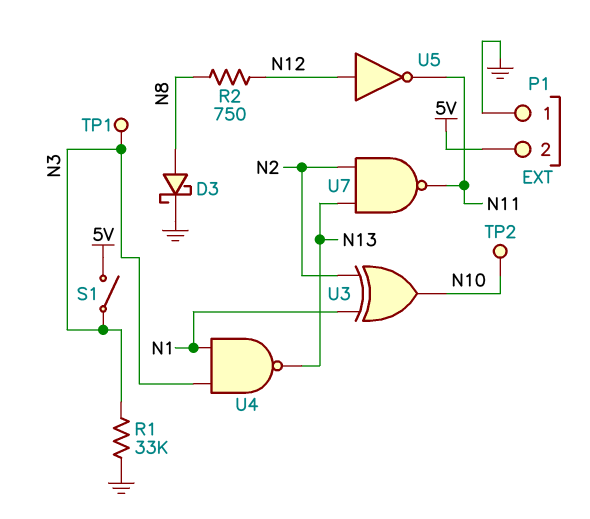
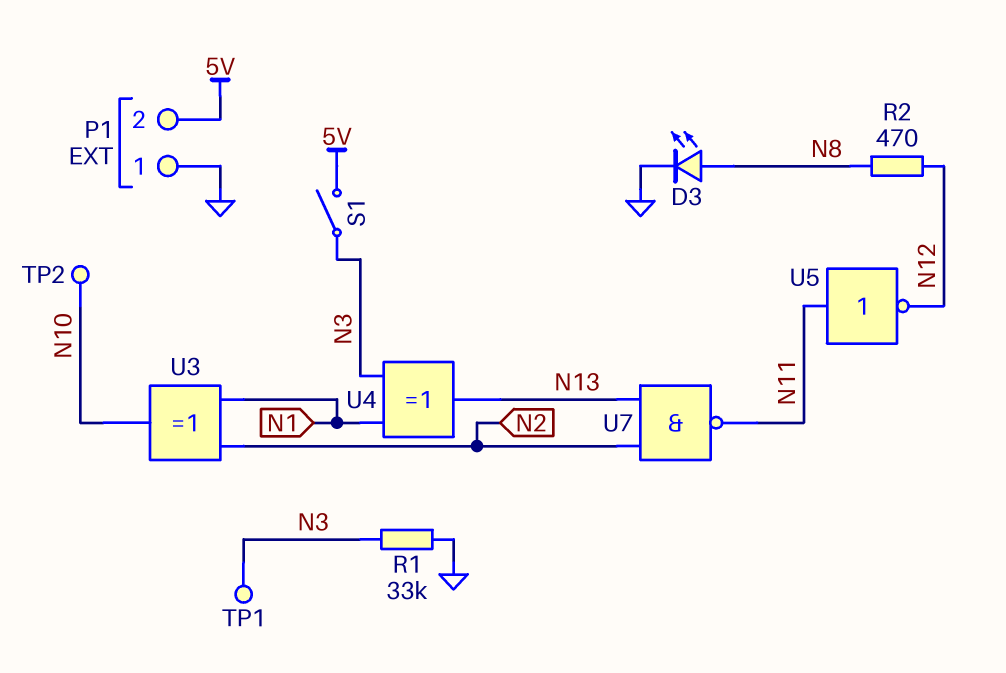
D3: schottky (A N8, K GND) -> LED (A N8, K GND)
R2: 750 (N8, N12) -> 470 (N8, N12)
U4: NAND (in N1, in N3, out N13) -> XOR (in N1, in N3, out N13)
U5: NOT (in N12, out N11) -> NOT (in N11, out N12)

